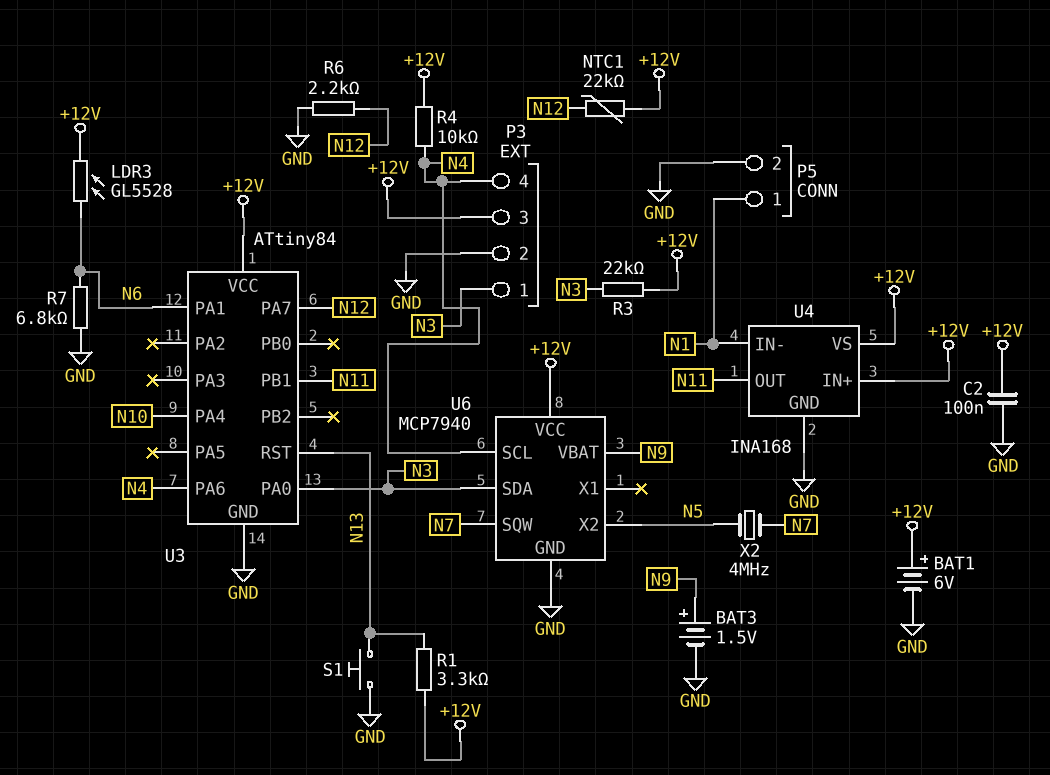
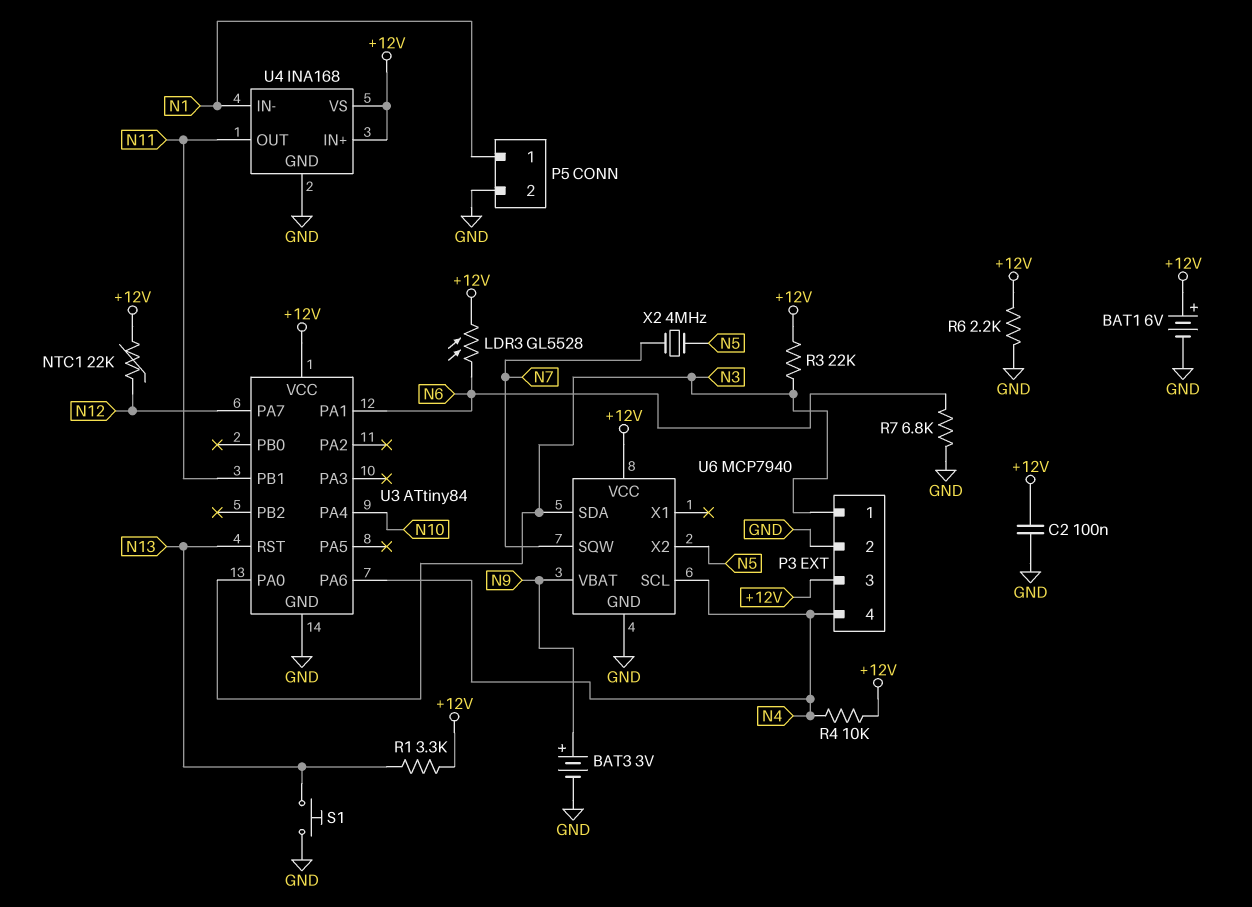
BAT3: 1.5V (plus N9, minus GND) -> 3V (plus N9, minus GND)
R6: 2.2k (GND, N12) -> 2.2k (+12V, GND)

